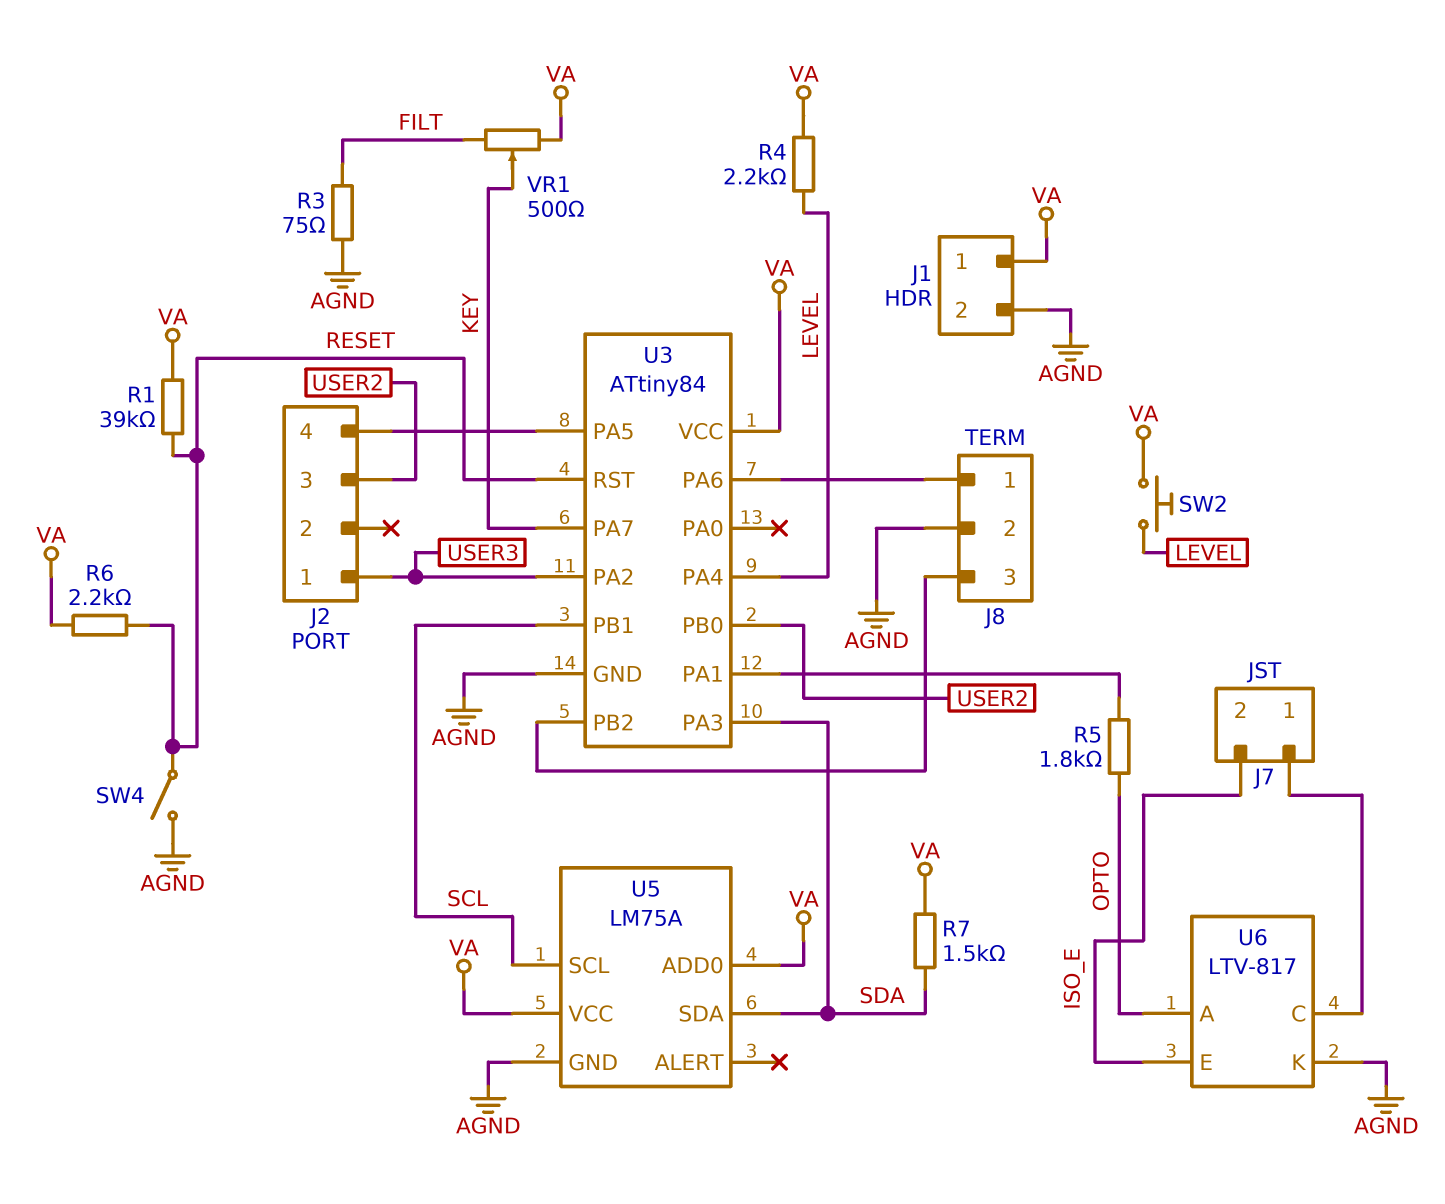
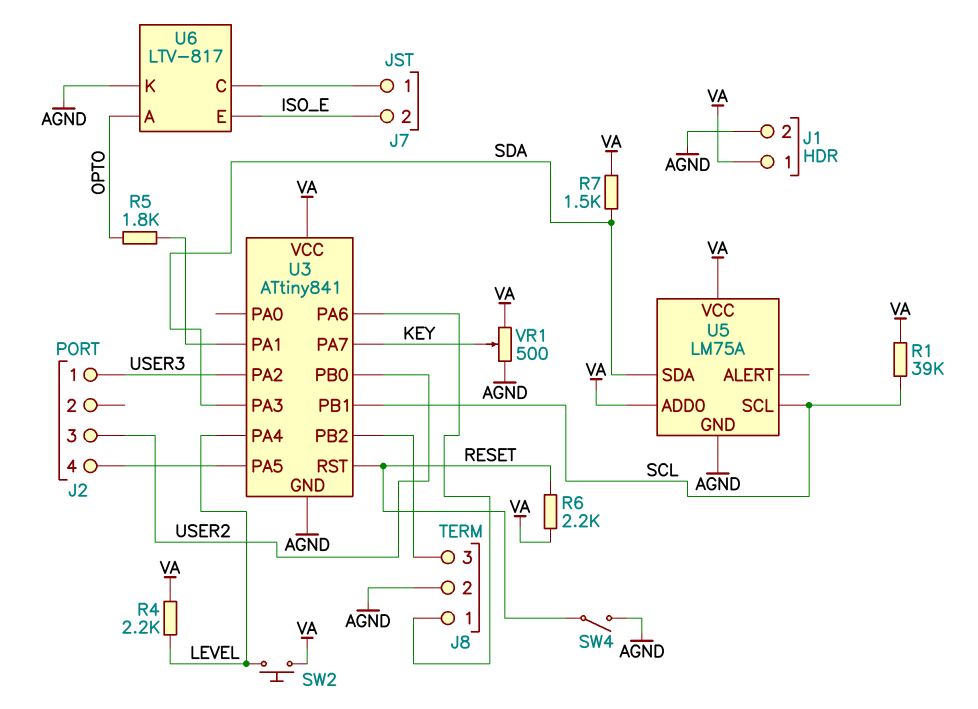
R1: 39k (RESET, VA) -> 39k (SCL, VA)
R3: 75 (AGND, FILT) -> none
U3: ATtiny84 -> ATtiny841
VR1: 500 (FILT, VA, wiper KEY) -> 500 (AGND, VA, wiper KEY)

